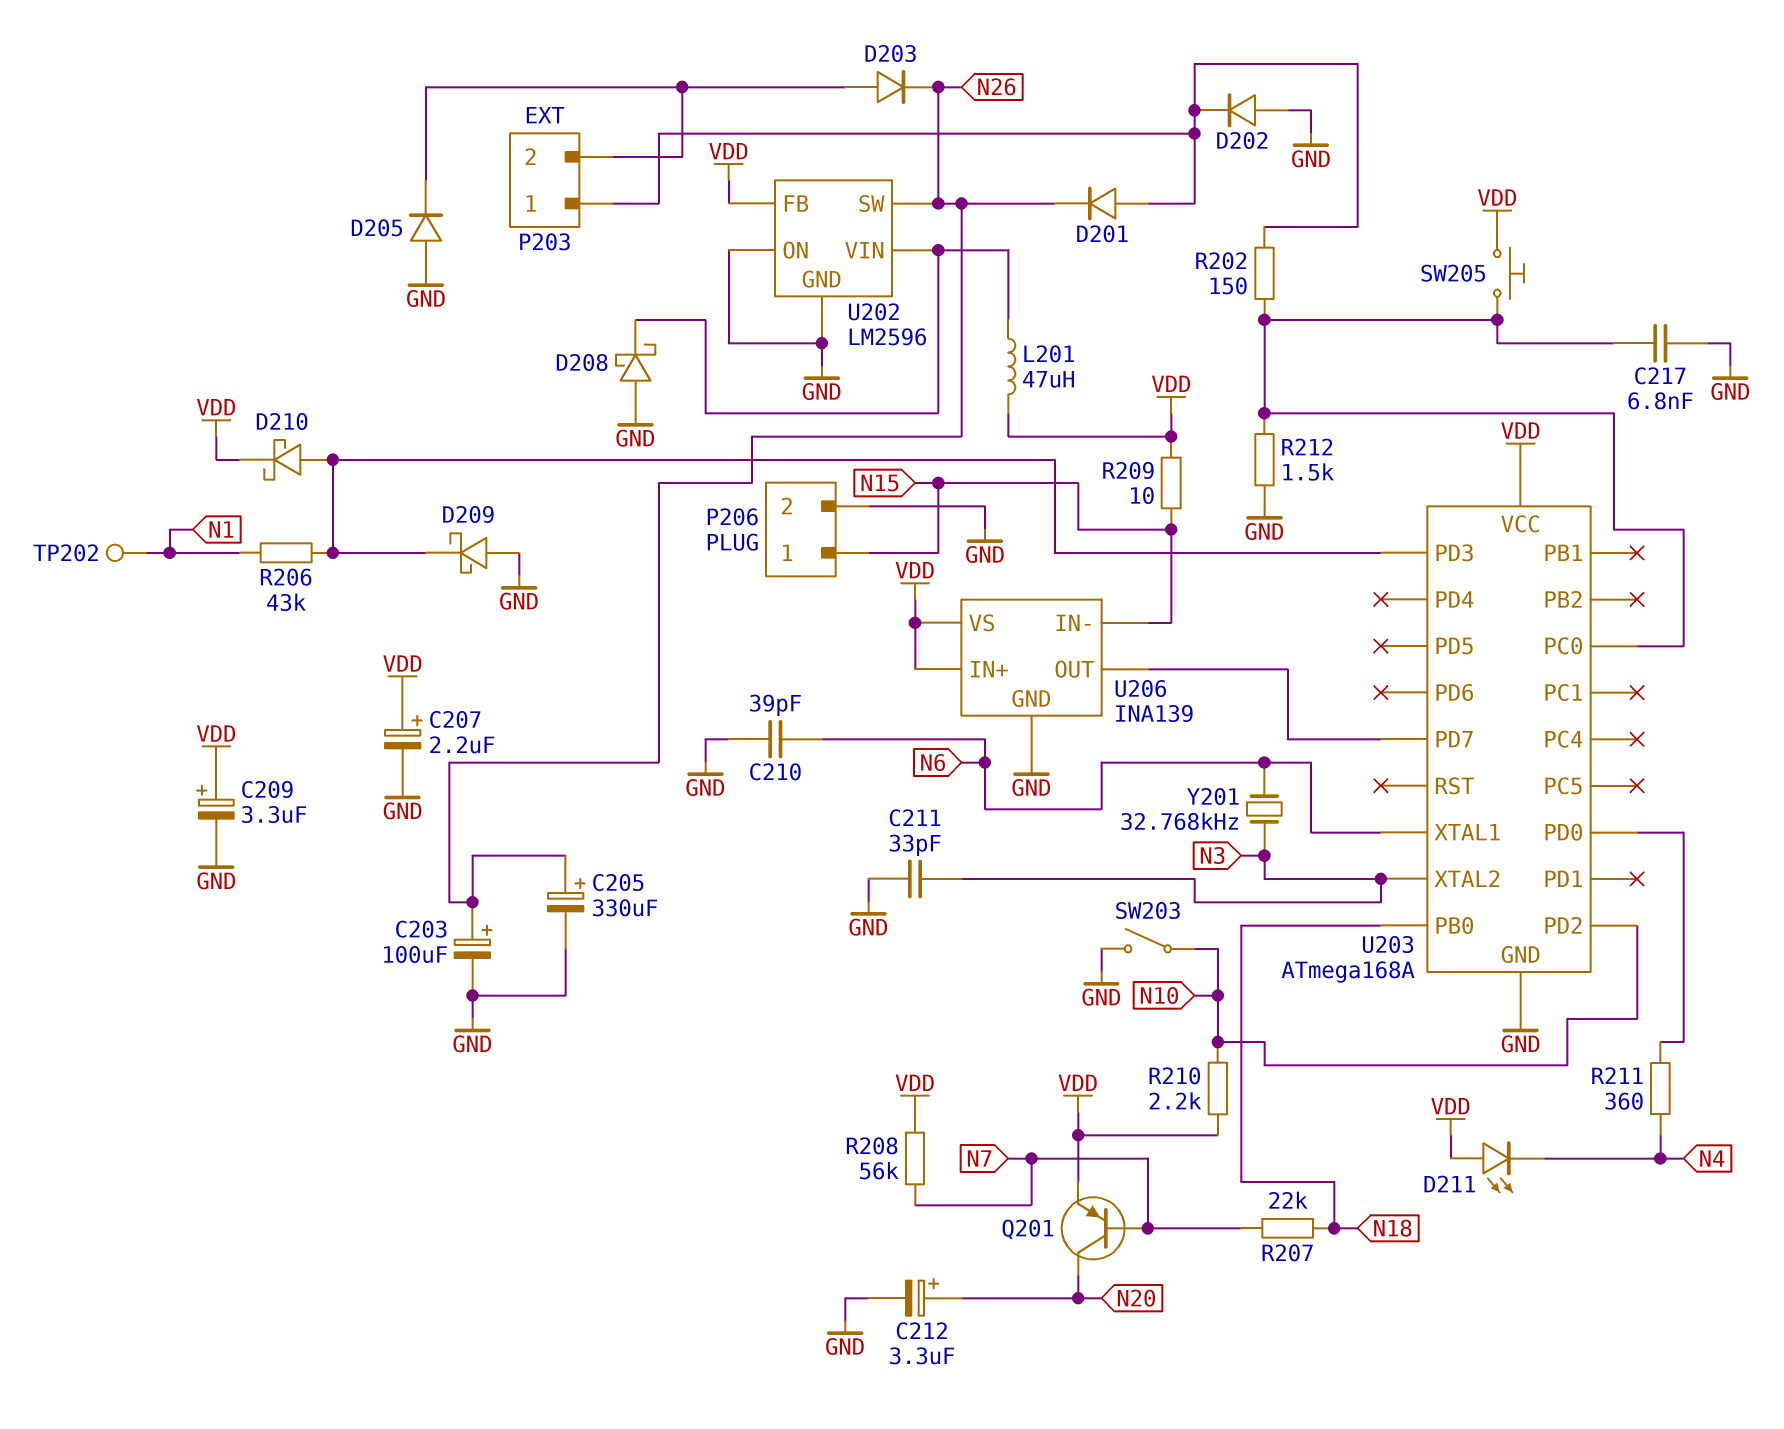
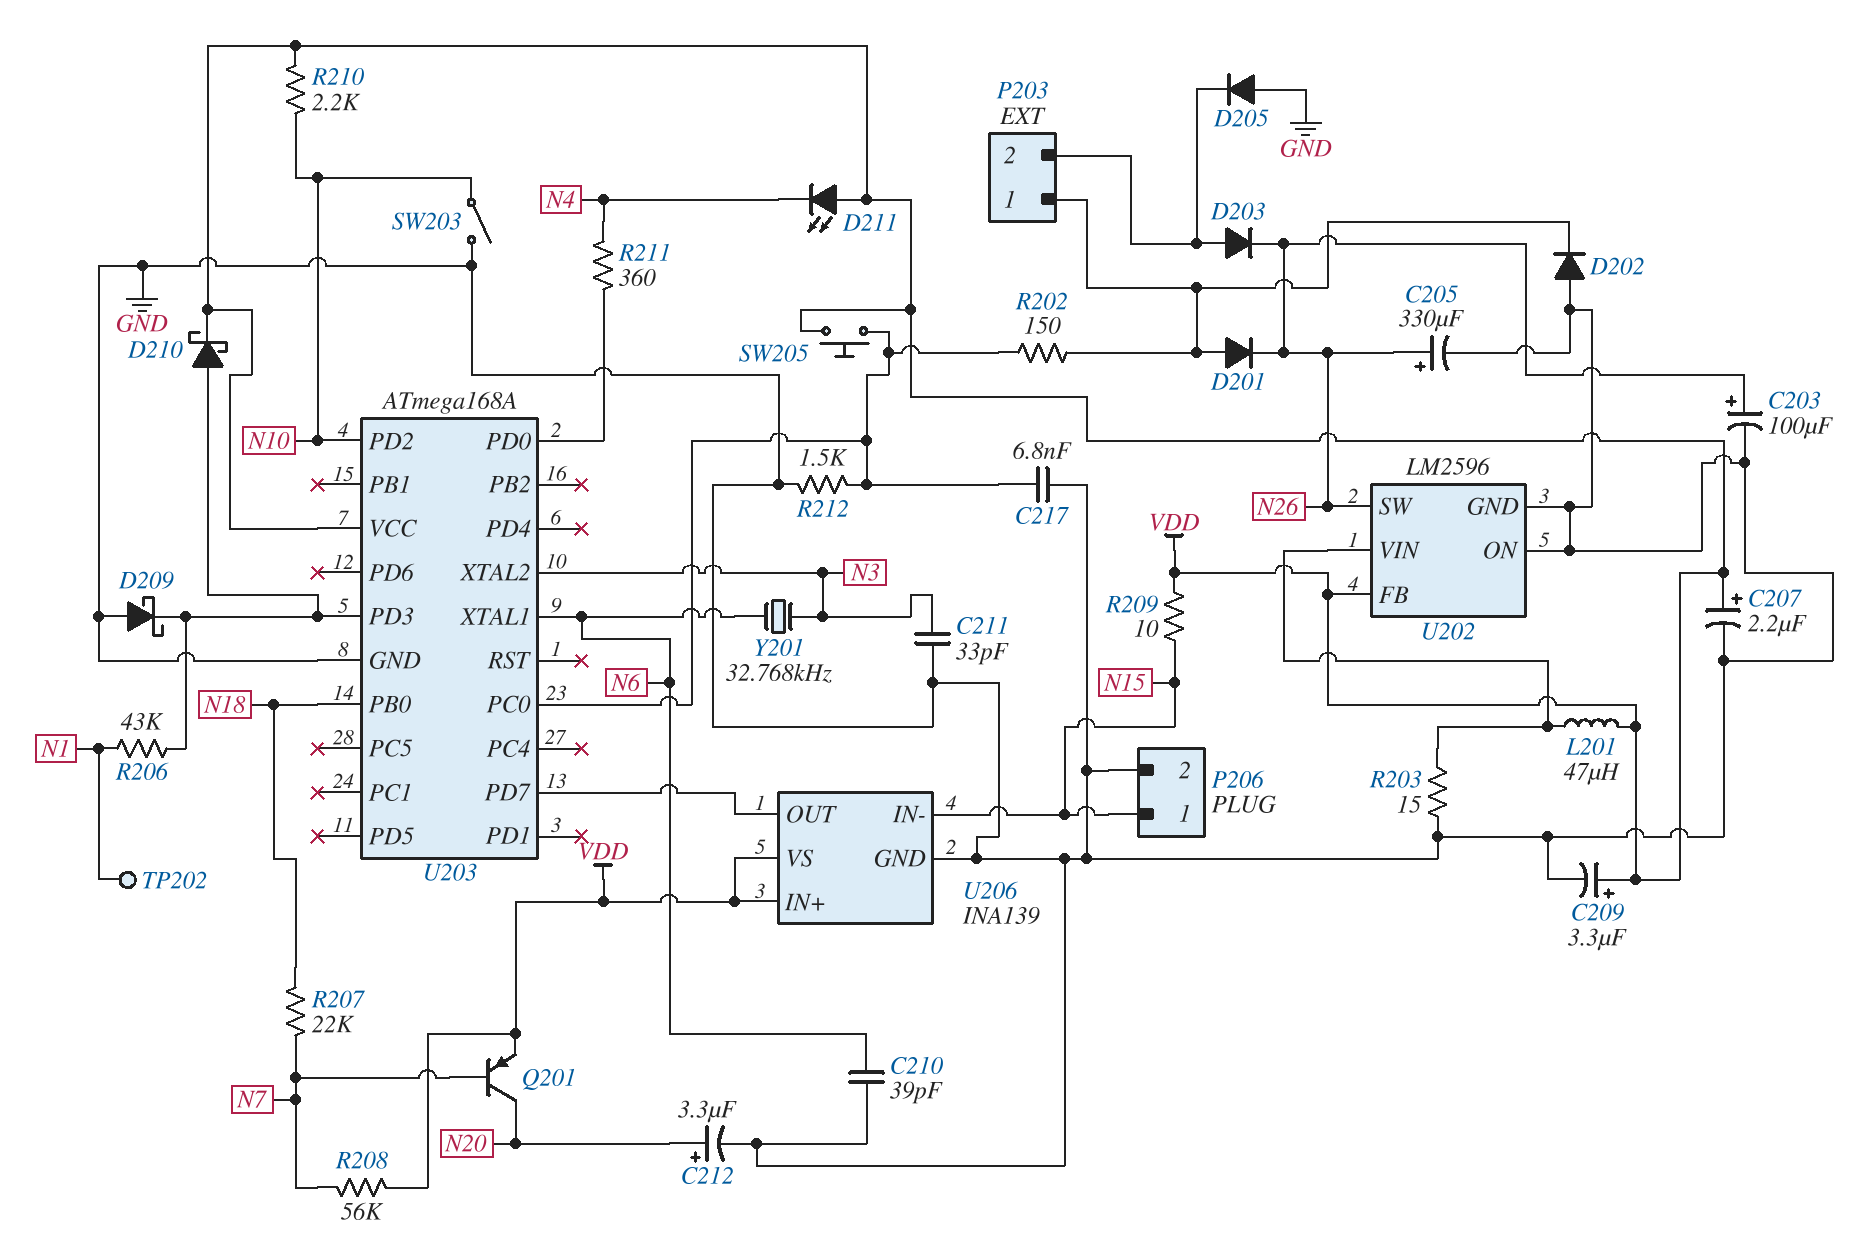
D208: schottky (A GND, K U202/VIN) -> none
R203: none -> 15 (GND, U202/VIN)

